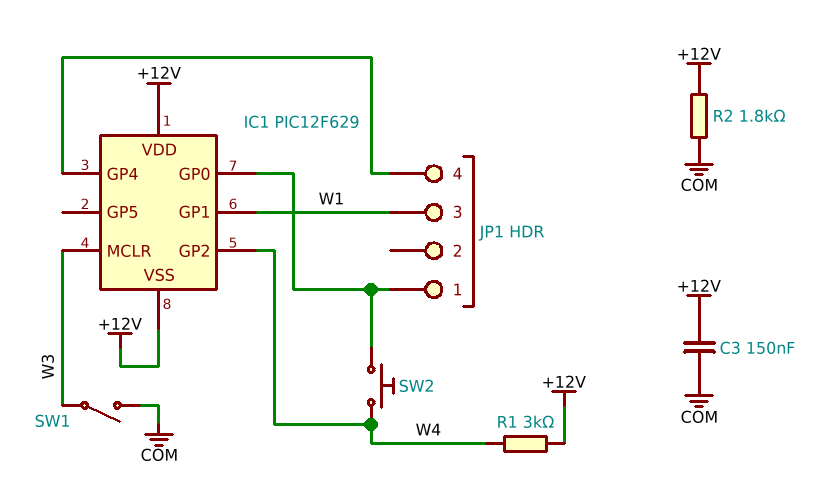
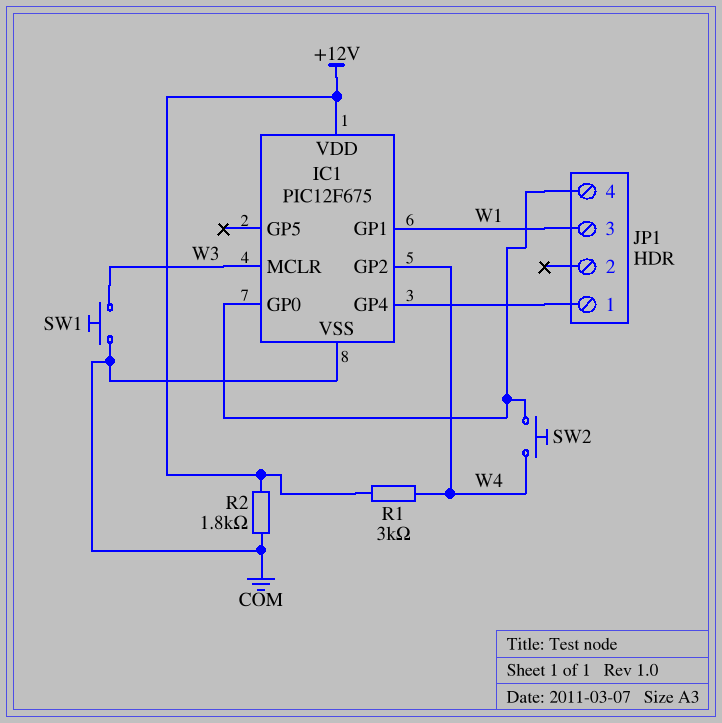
C3: 150nF (+12V, COM) -> none
IC1: PIC12F629 -> PIC12F675
IC1 pin VSS: +12V -> COM
JP1 pin 1: IC1/GP0 -> IC1/GP4
JP1 pin 4: IC1/GP4 -> IC1/GP0
SW1: switch (COM, W3) -> button (COM, W3)

